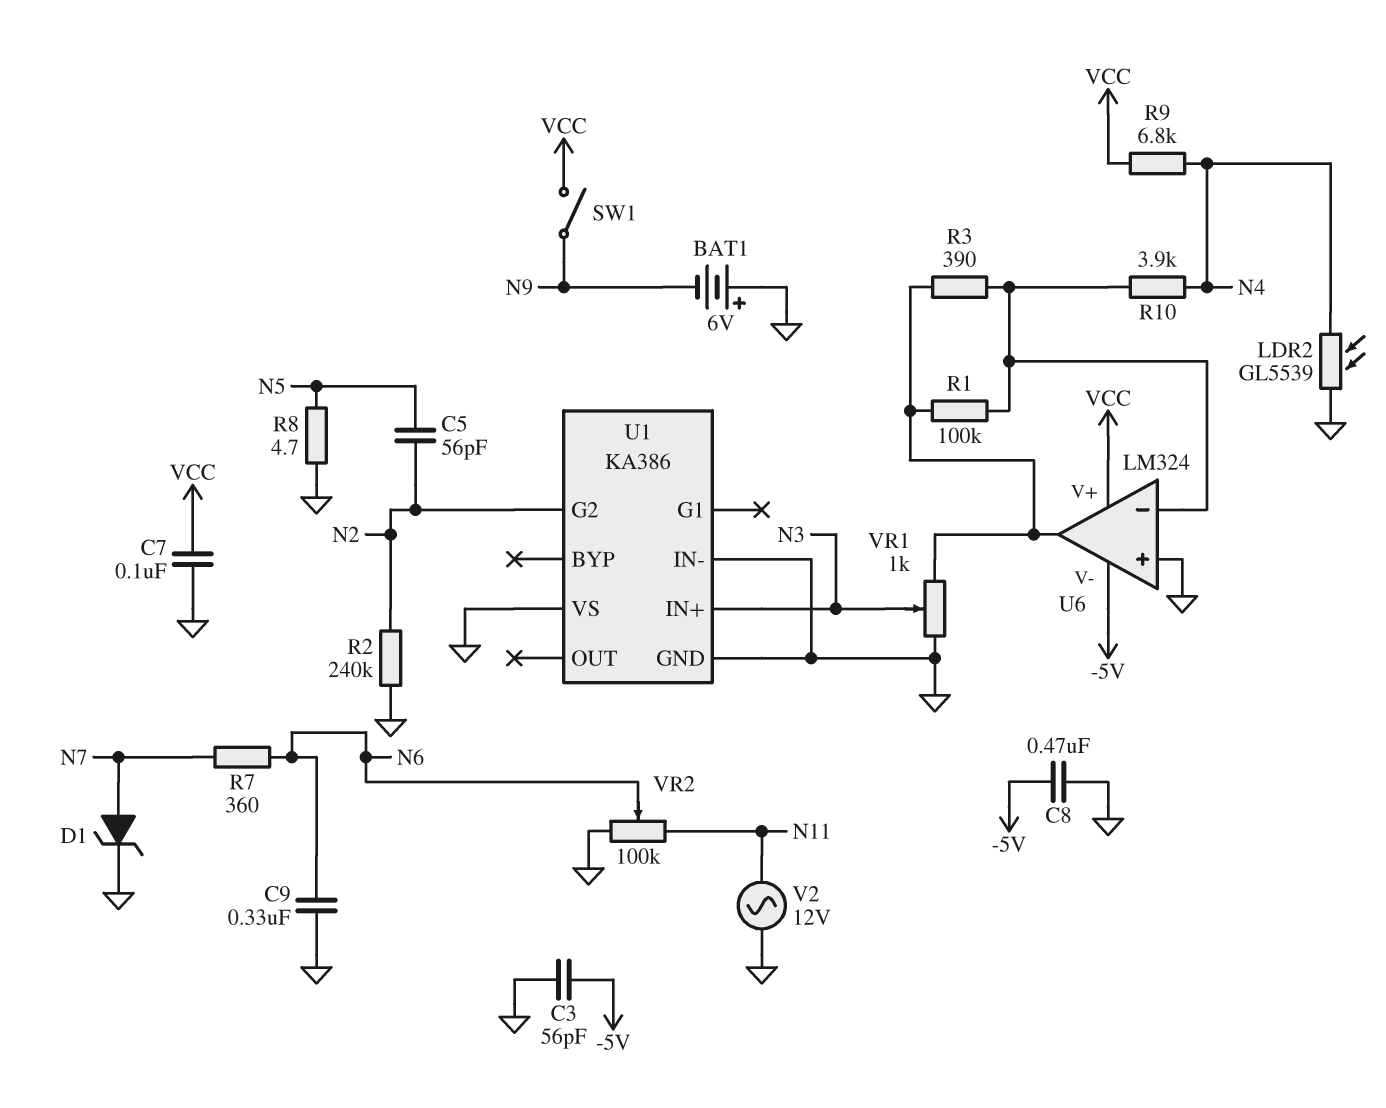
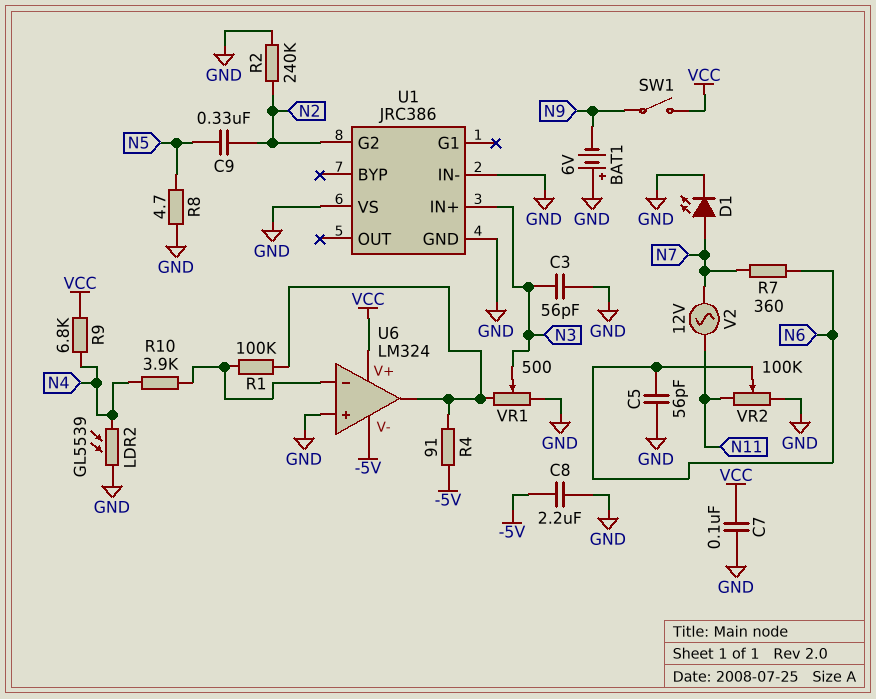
C3: 56pF (-5V, GND) -> 56pF (GND, N3)
C5: 56pF (N2, N5) -> 56pF (GND, N6)
C8: 470nF (-5V, GND) -> 2.2uF (-5V, GND)
C9: 330nF (GND, N6) -> 330nF (N2, N5)
D1: zener (A N7, K GND) -> LED (A N7, K GND)
R3: 390 (U6/in-, U6/out) -> none
R4: none -> 91 (-5V, U6/out)
U1: KA386 -> JRC386
V2: AC 12V (GND, N11) -> AC 12V (N7, N11)
VR1: 1k (GND, U6/out, wiper N3) -> 500 (GND, U6/out, wiper N3)

